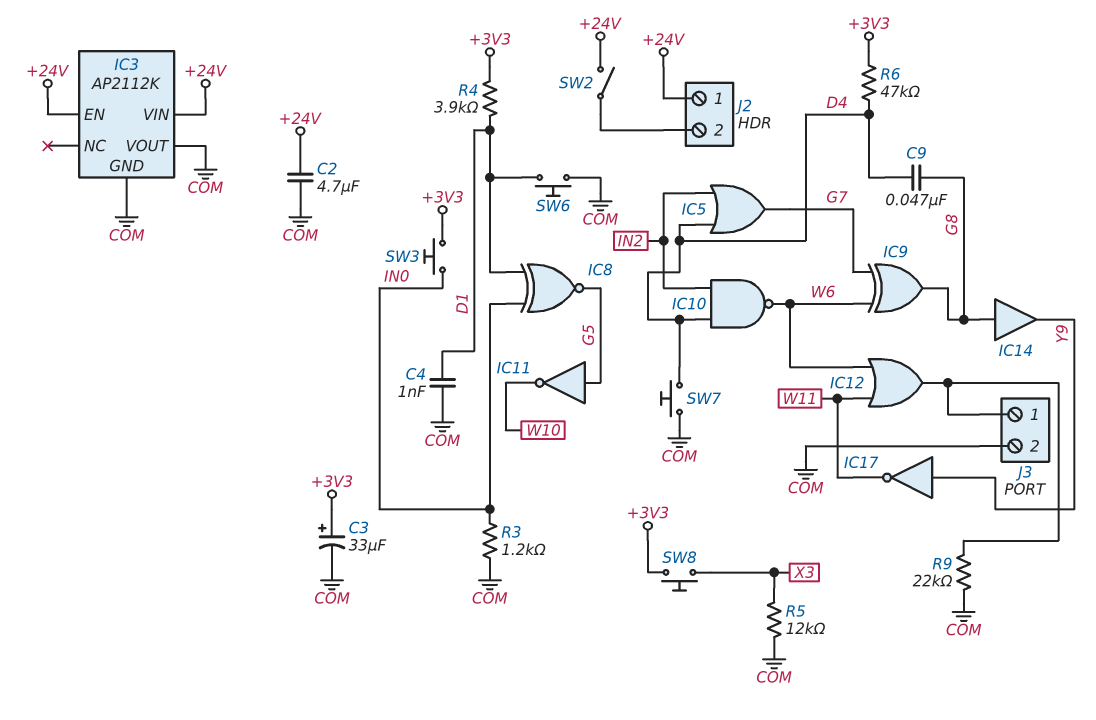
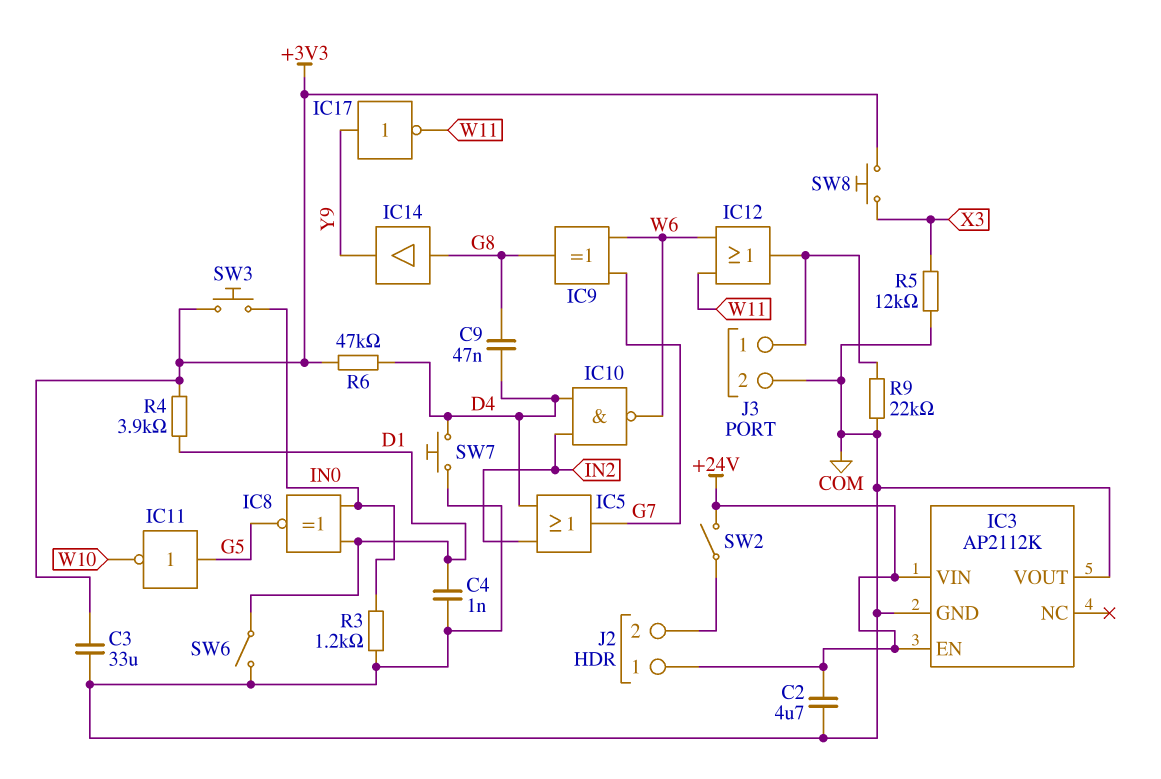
C3: 33uF (plus +3V3, minus COM) -> 33uF (+3V3, COM)
SW6: button (COM, D1) -> switch (COM, D1)

